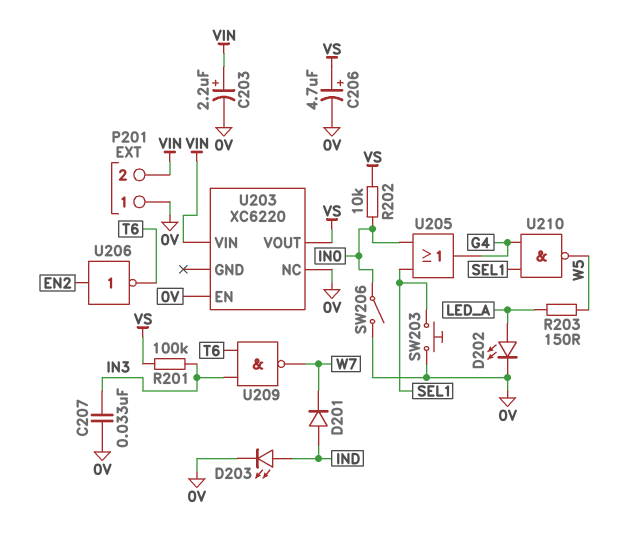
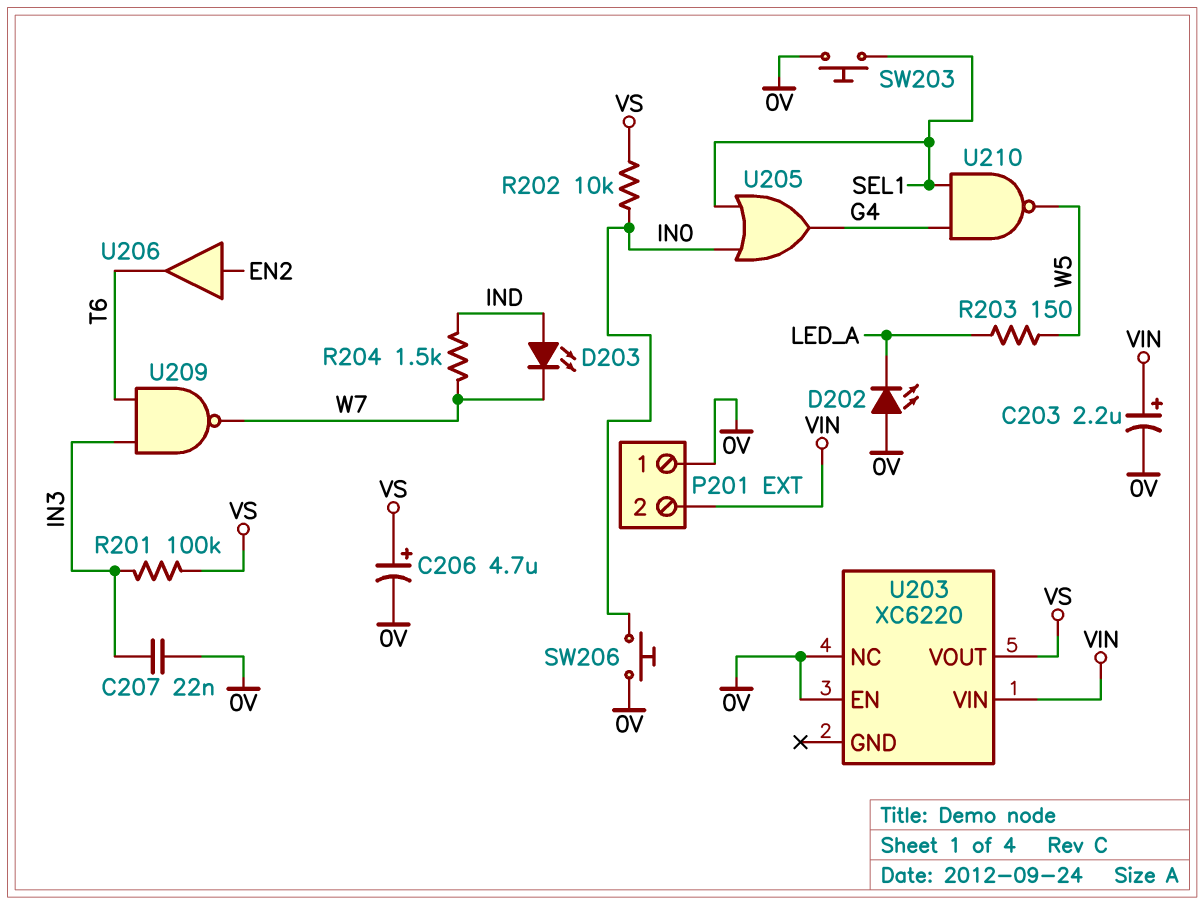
C207: 33nF (0V, IN3) -> 22nF (0V, IN3)
D201: diode (A IND, K W7) -> none
D202: LED (A LED_A, K 0V) -> LED (A 0V, K LED_A)
D203: LED (A IND, K 0V) -> LED (A IND, K W7)
R204: none -> 1.5k (IND, W7)
SW206: switch (0V, IN0) -> button (0V, IN0)
U206: NOT (in EN2, out T6) -> buffer (in EN2, out T6)

